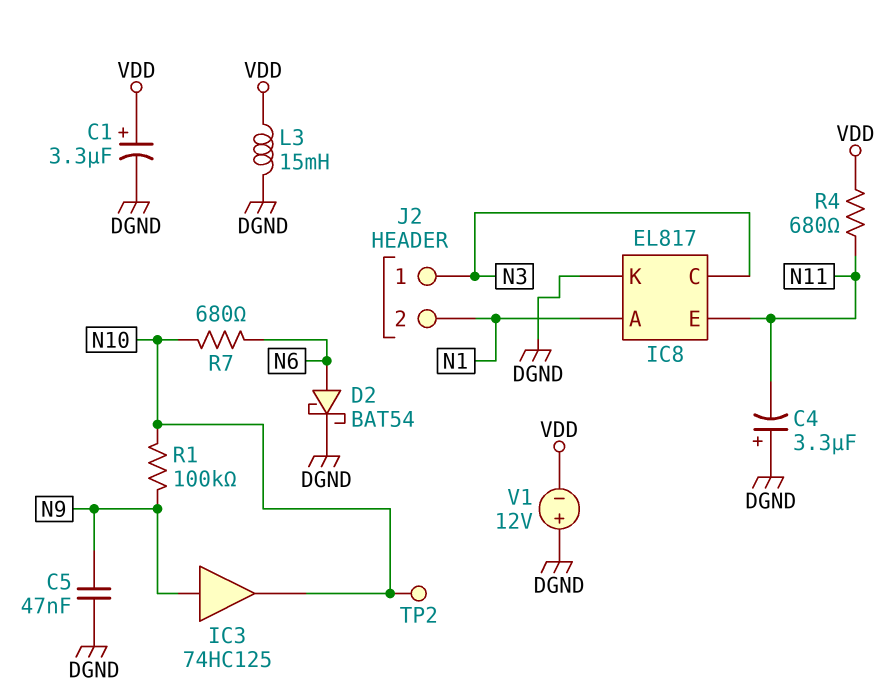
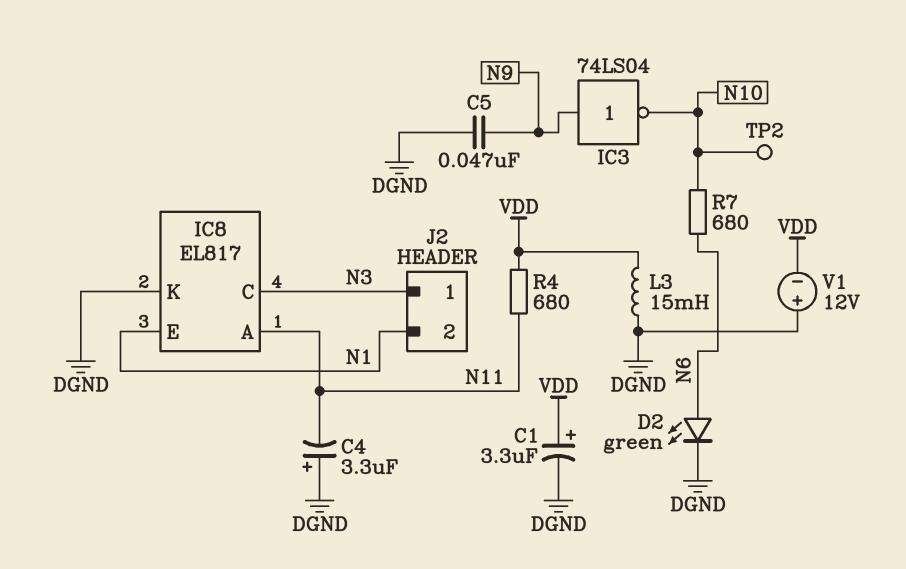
D2: schottky BAT54 (A N6, K DGND) -> LED green (A N6, K DGND)
IC3: buffer 74HC125 (in N9, out N10) -> NOT 74LS04 (in N9, out N10)
IC8 pin A: N1 -> N11
IC8 pin E: N11 -> N1
R1: 100k (N9, N10) -> none

